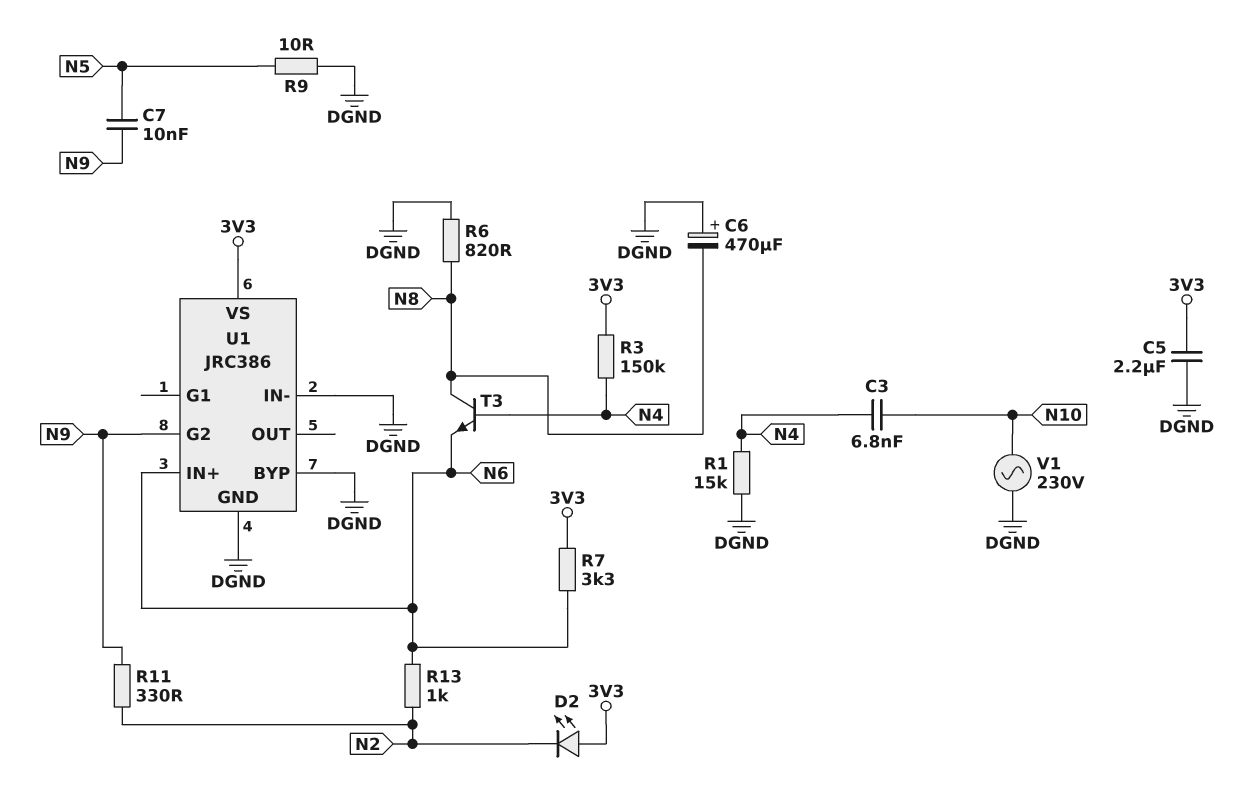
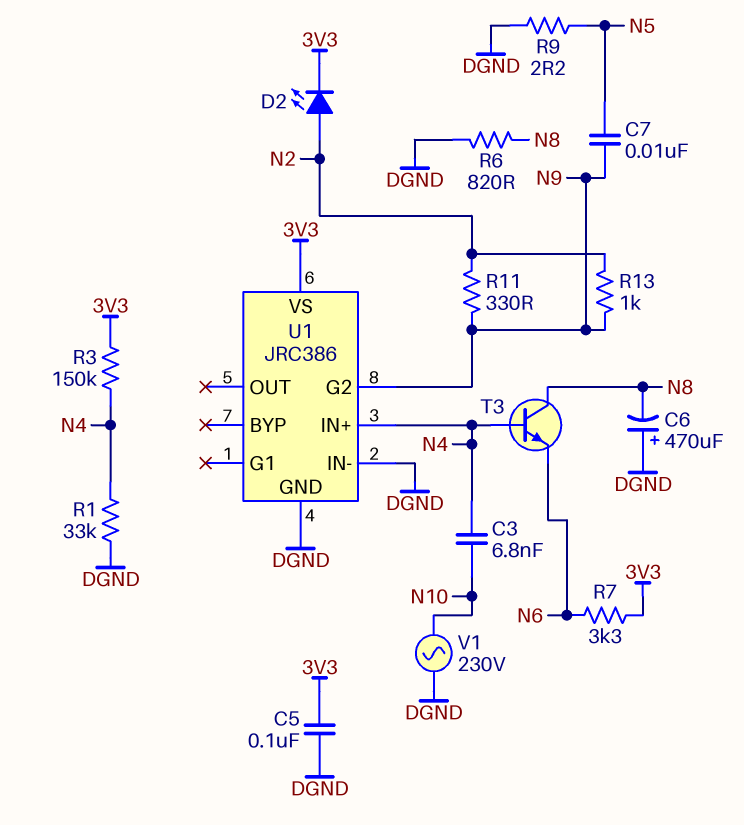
C5: 2.2uF (3V3, DGND) -> 100nF (3V3, DGND)
D2: LED (A 3V3, K N2) -> LED (A N2, K 3V3)
R1: 15k (DGND, N4) -> 33k (DGND, N4)
R9: 10 (DGND, N5) -> 2.2 (DGND, N5)
R13: 1k (N2, N6) -> 1k (N2, N9)
U1 pin BYP: DGND -> none
U1 pin IN+: N6 -> N4

